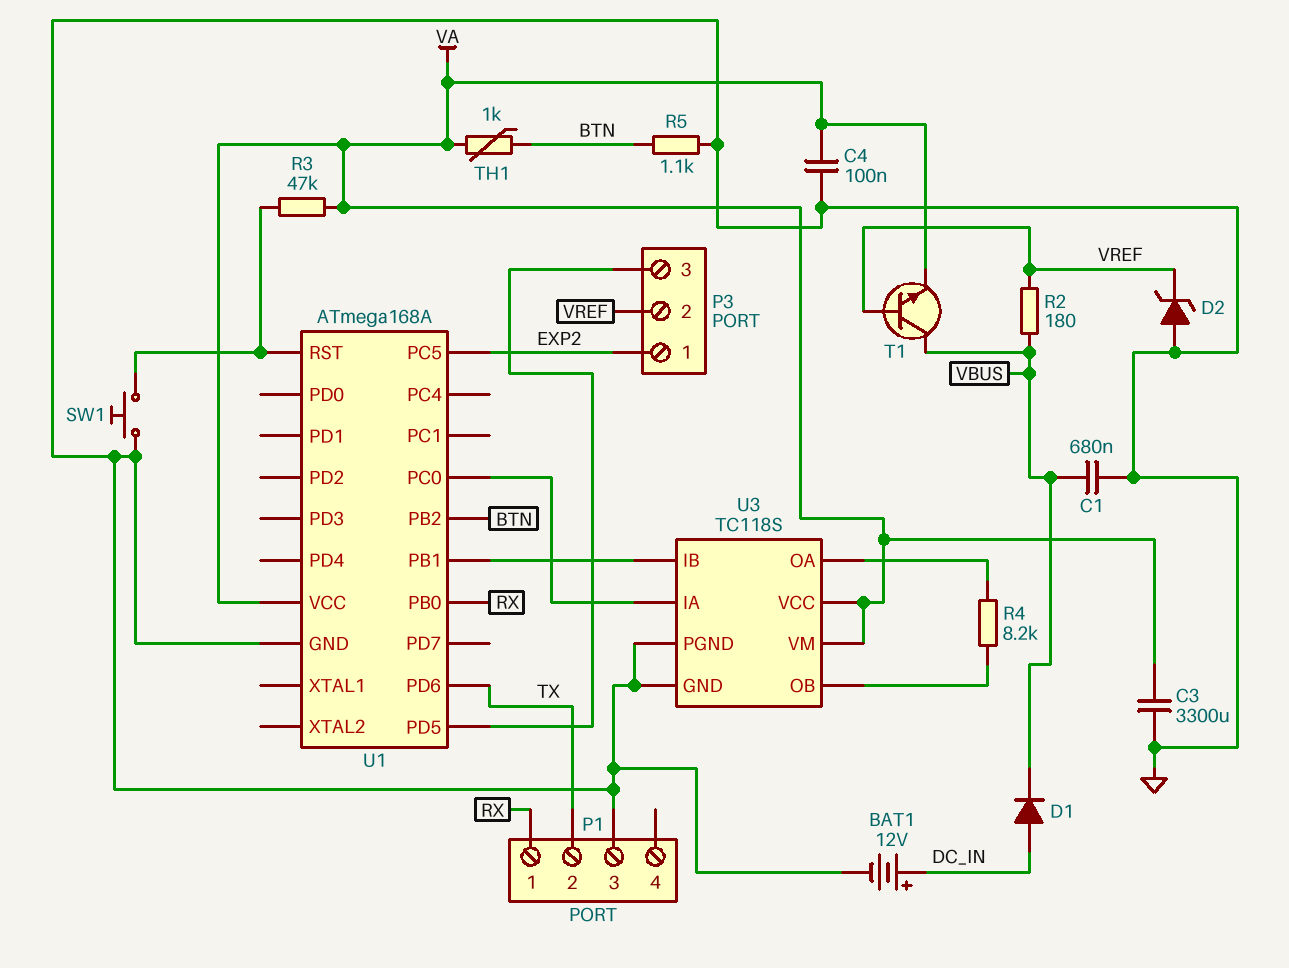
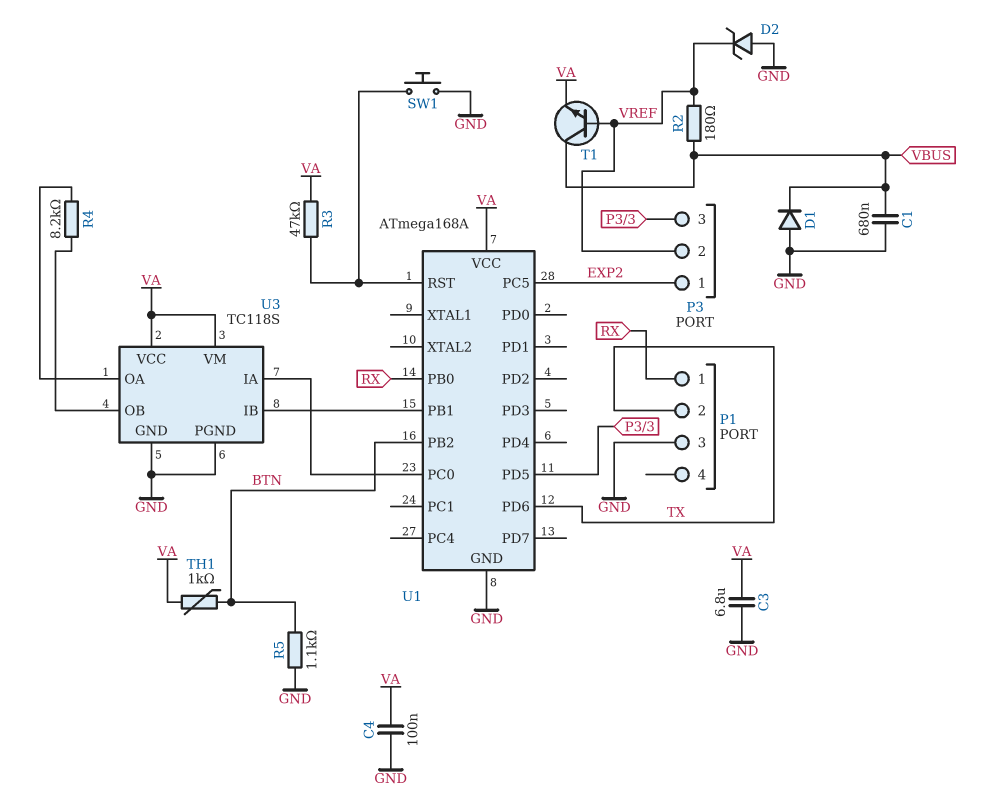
BAT1: 12V (plus DC_IN, minus GND) -> none
C3: 3300uF (GND, VA) -> 6.8uF (GND, VA)
D1: diode (A DC_IN, K VBUS) -> diode (A GND, K VBUS)

